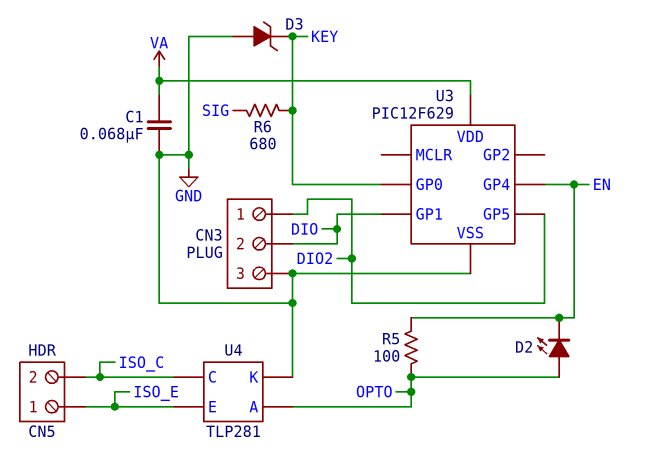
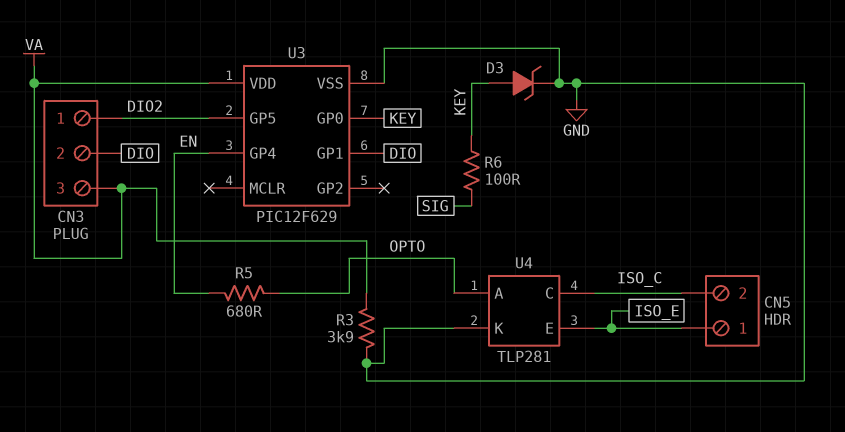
C1: 68nF (GND, VA) -> none
CN3 pin 3: GND -> VA
D2: LED (A OPTO, K EN) -> none
D3: zener (A GND, K KEY) -> zener (A KEY, K GND)
R3: none -> 3.9k (GND, VA)
R5: 100 (EN, OPTO) -> 680 (EN, OPTO)
R6: 680 (KEY, SIG) -> 100 (KEY, SIG)

